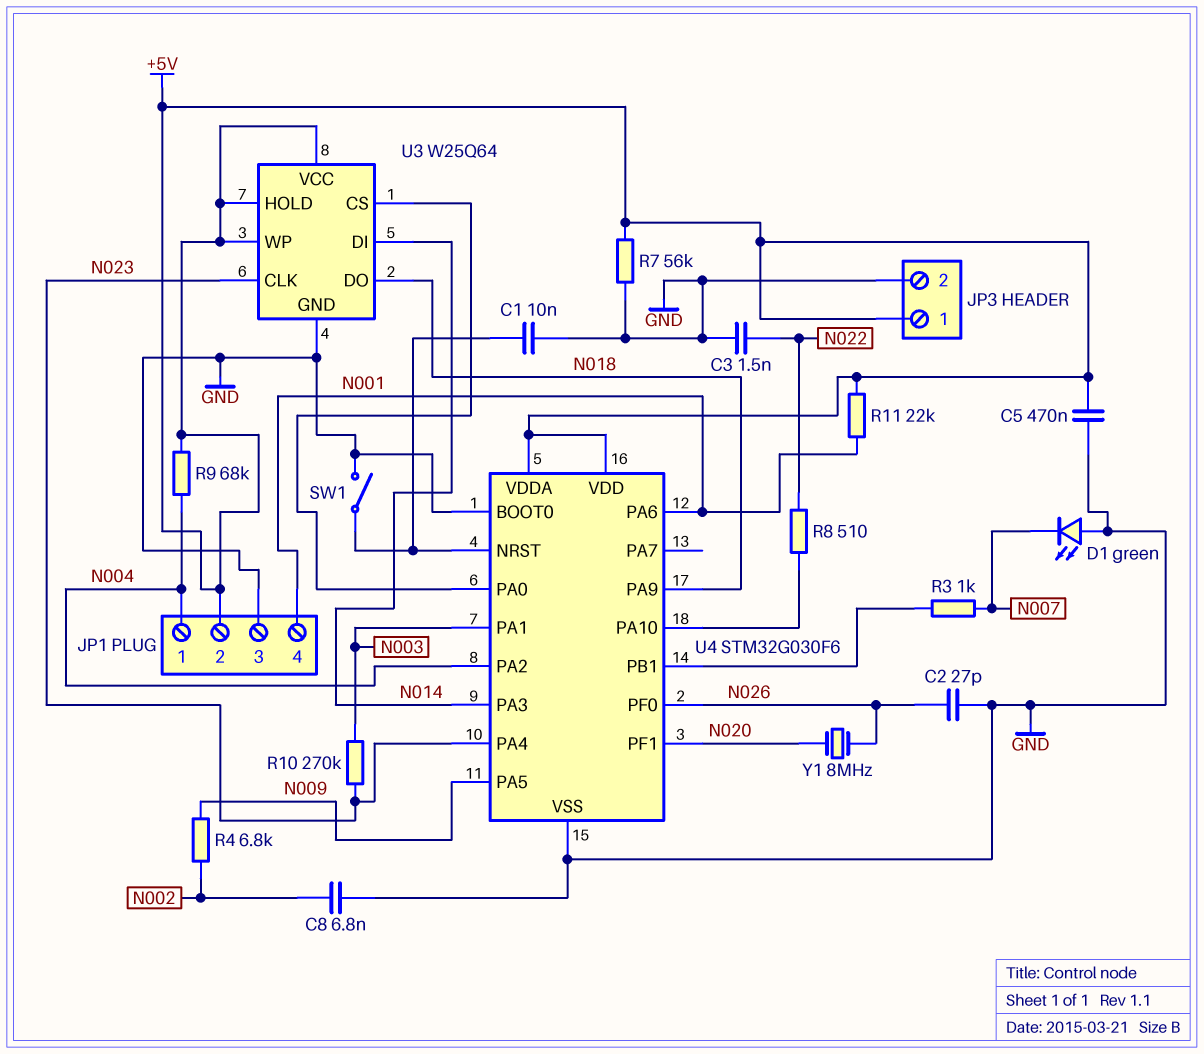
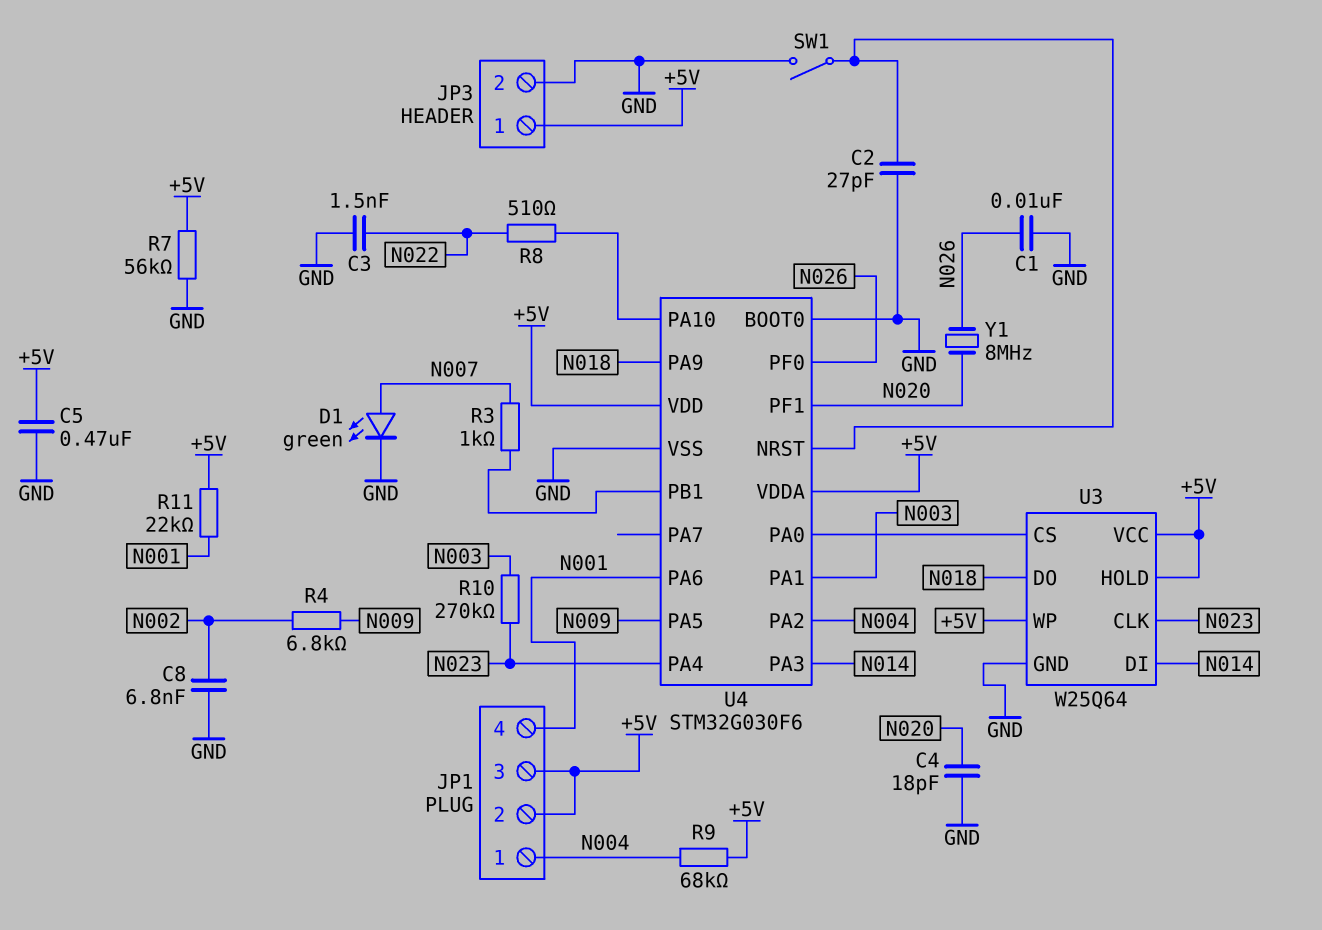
C1: 10nF (GND, U4/NRST) -> 10nF (GND, N026)
C2: 27pF (GND, N026) -> 27pF (GND, U4/NRST)
C4: none -> 18pF (GND, N020)
D1: LED green (A GND, K N007) -> LED green (A N007, K GND)
JP1 pin 3: GND -> +5V

